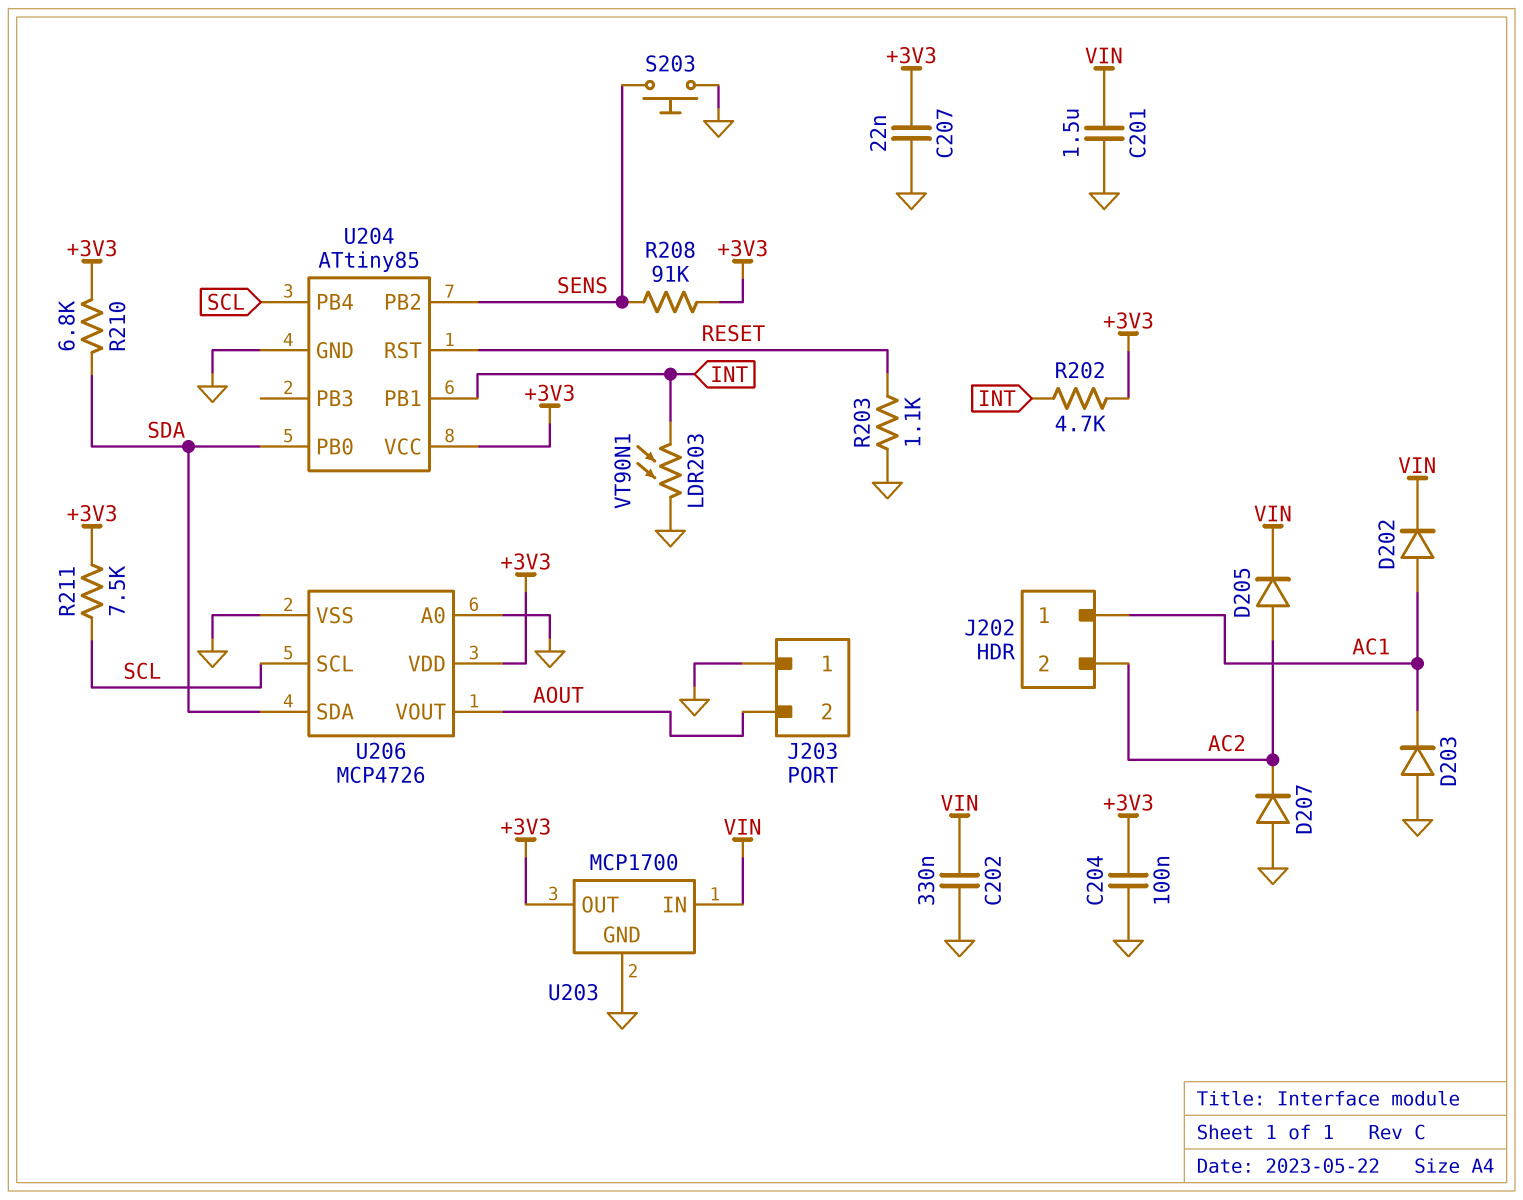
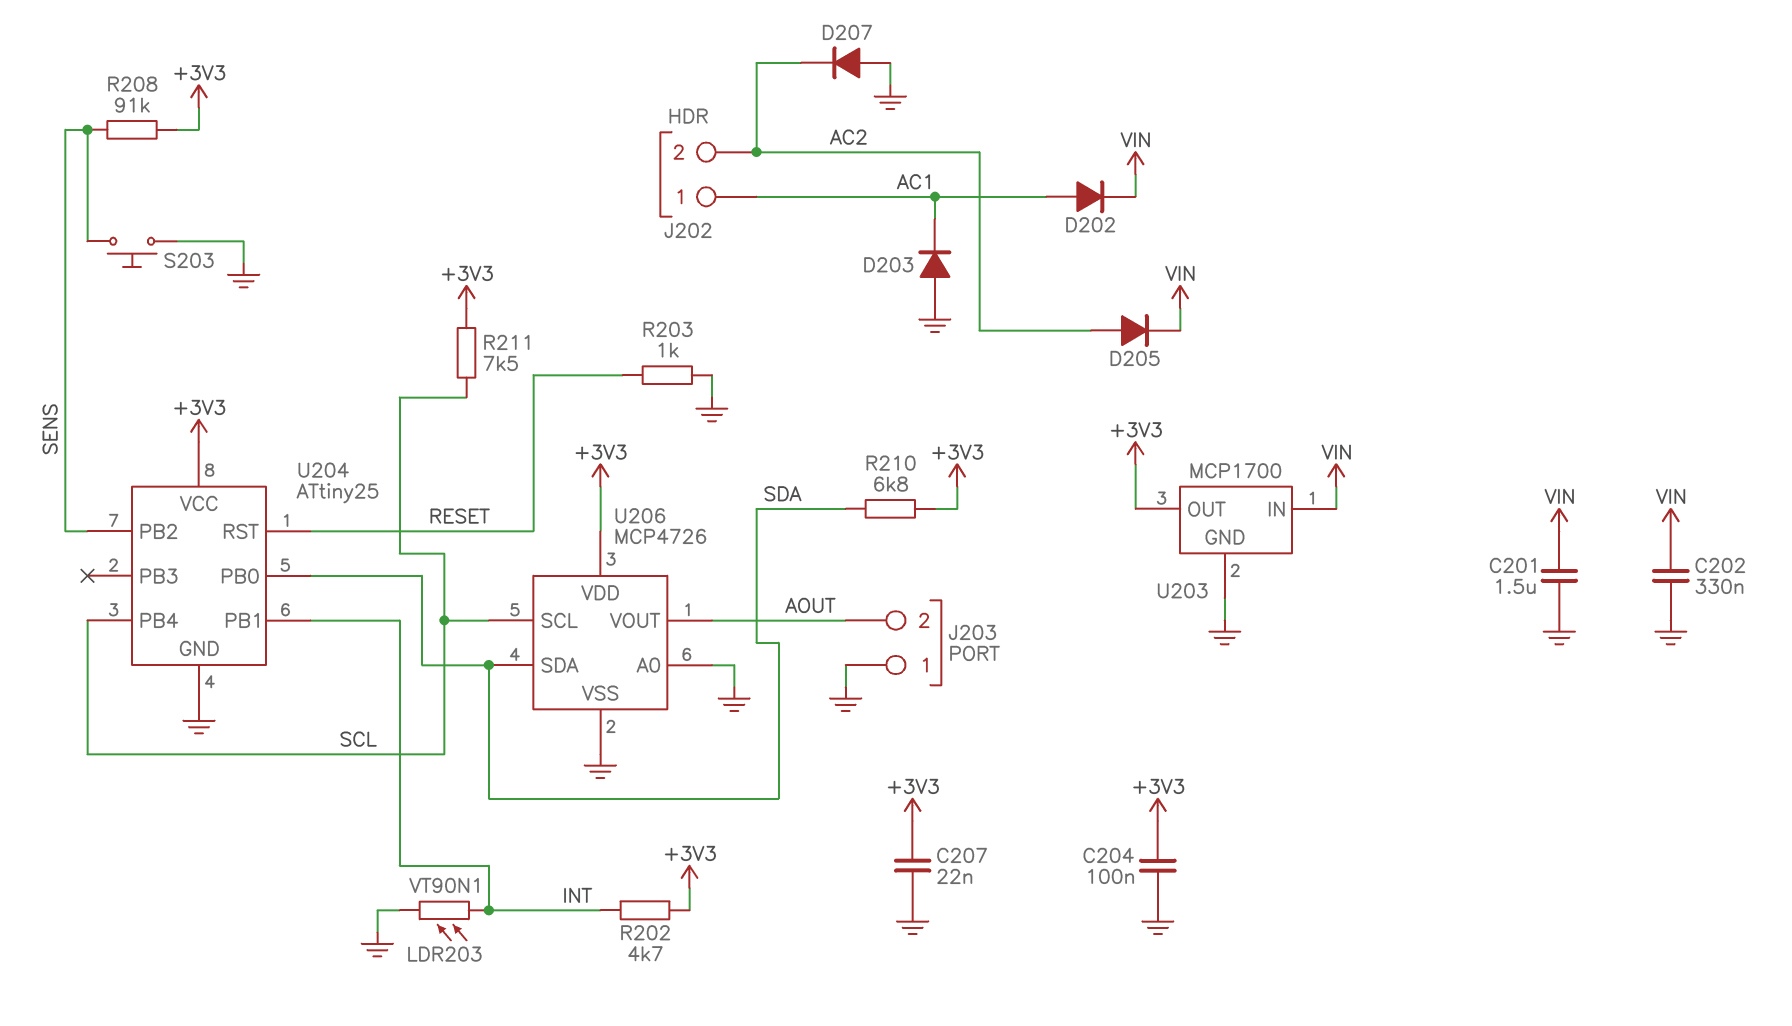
R203: 1.1k (GND, RESET) -> 1k (GND, RESET)
U204: ATtiny85 -> ATtiny25

